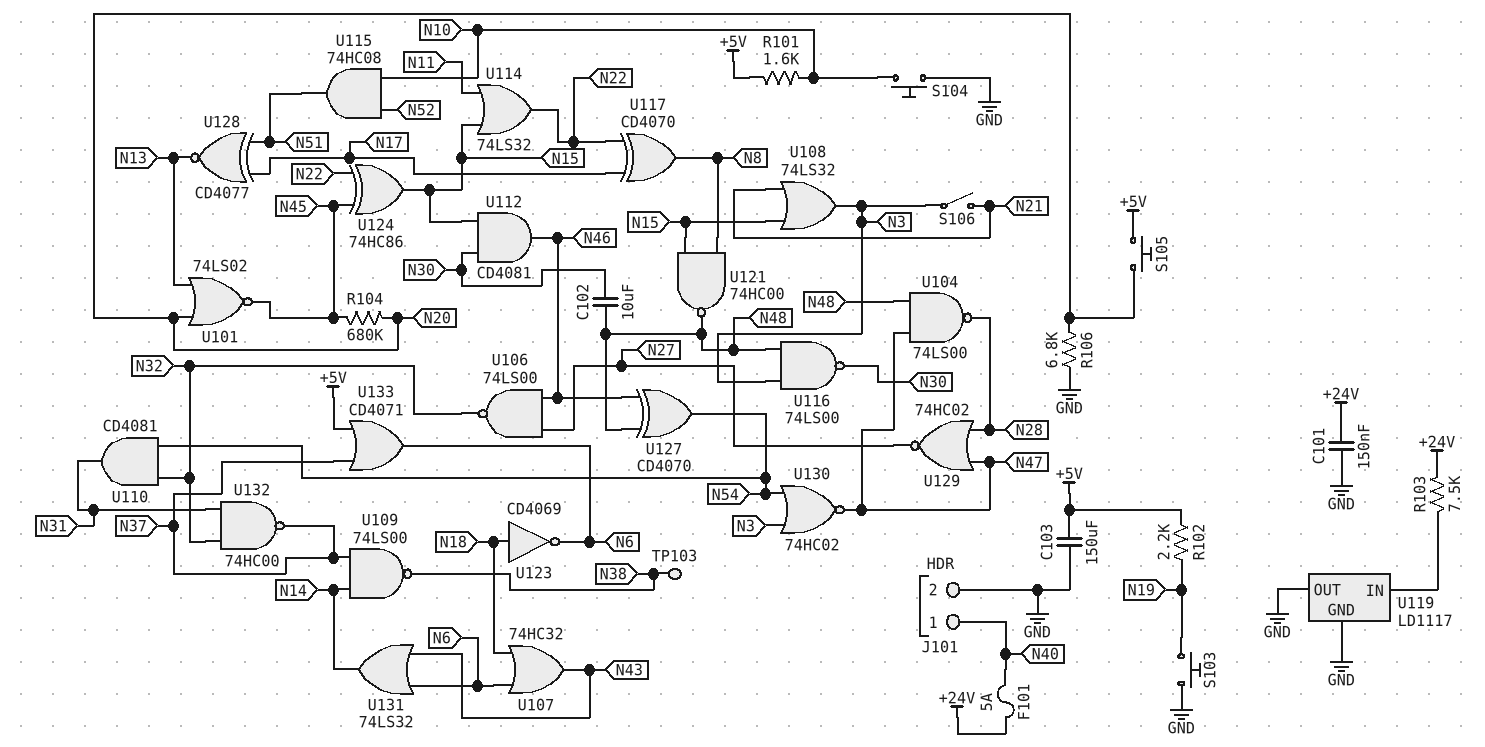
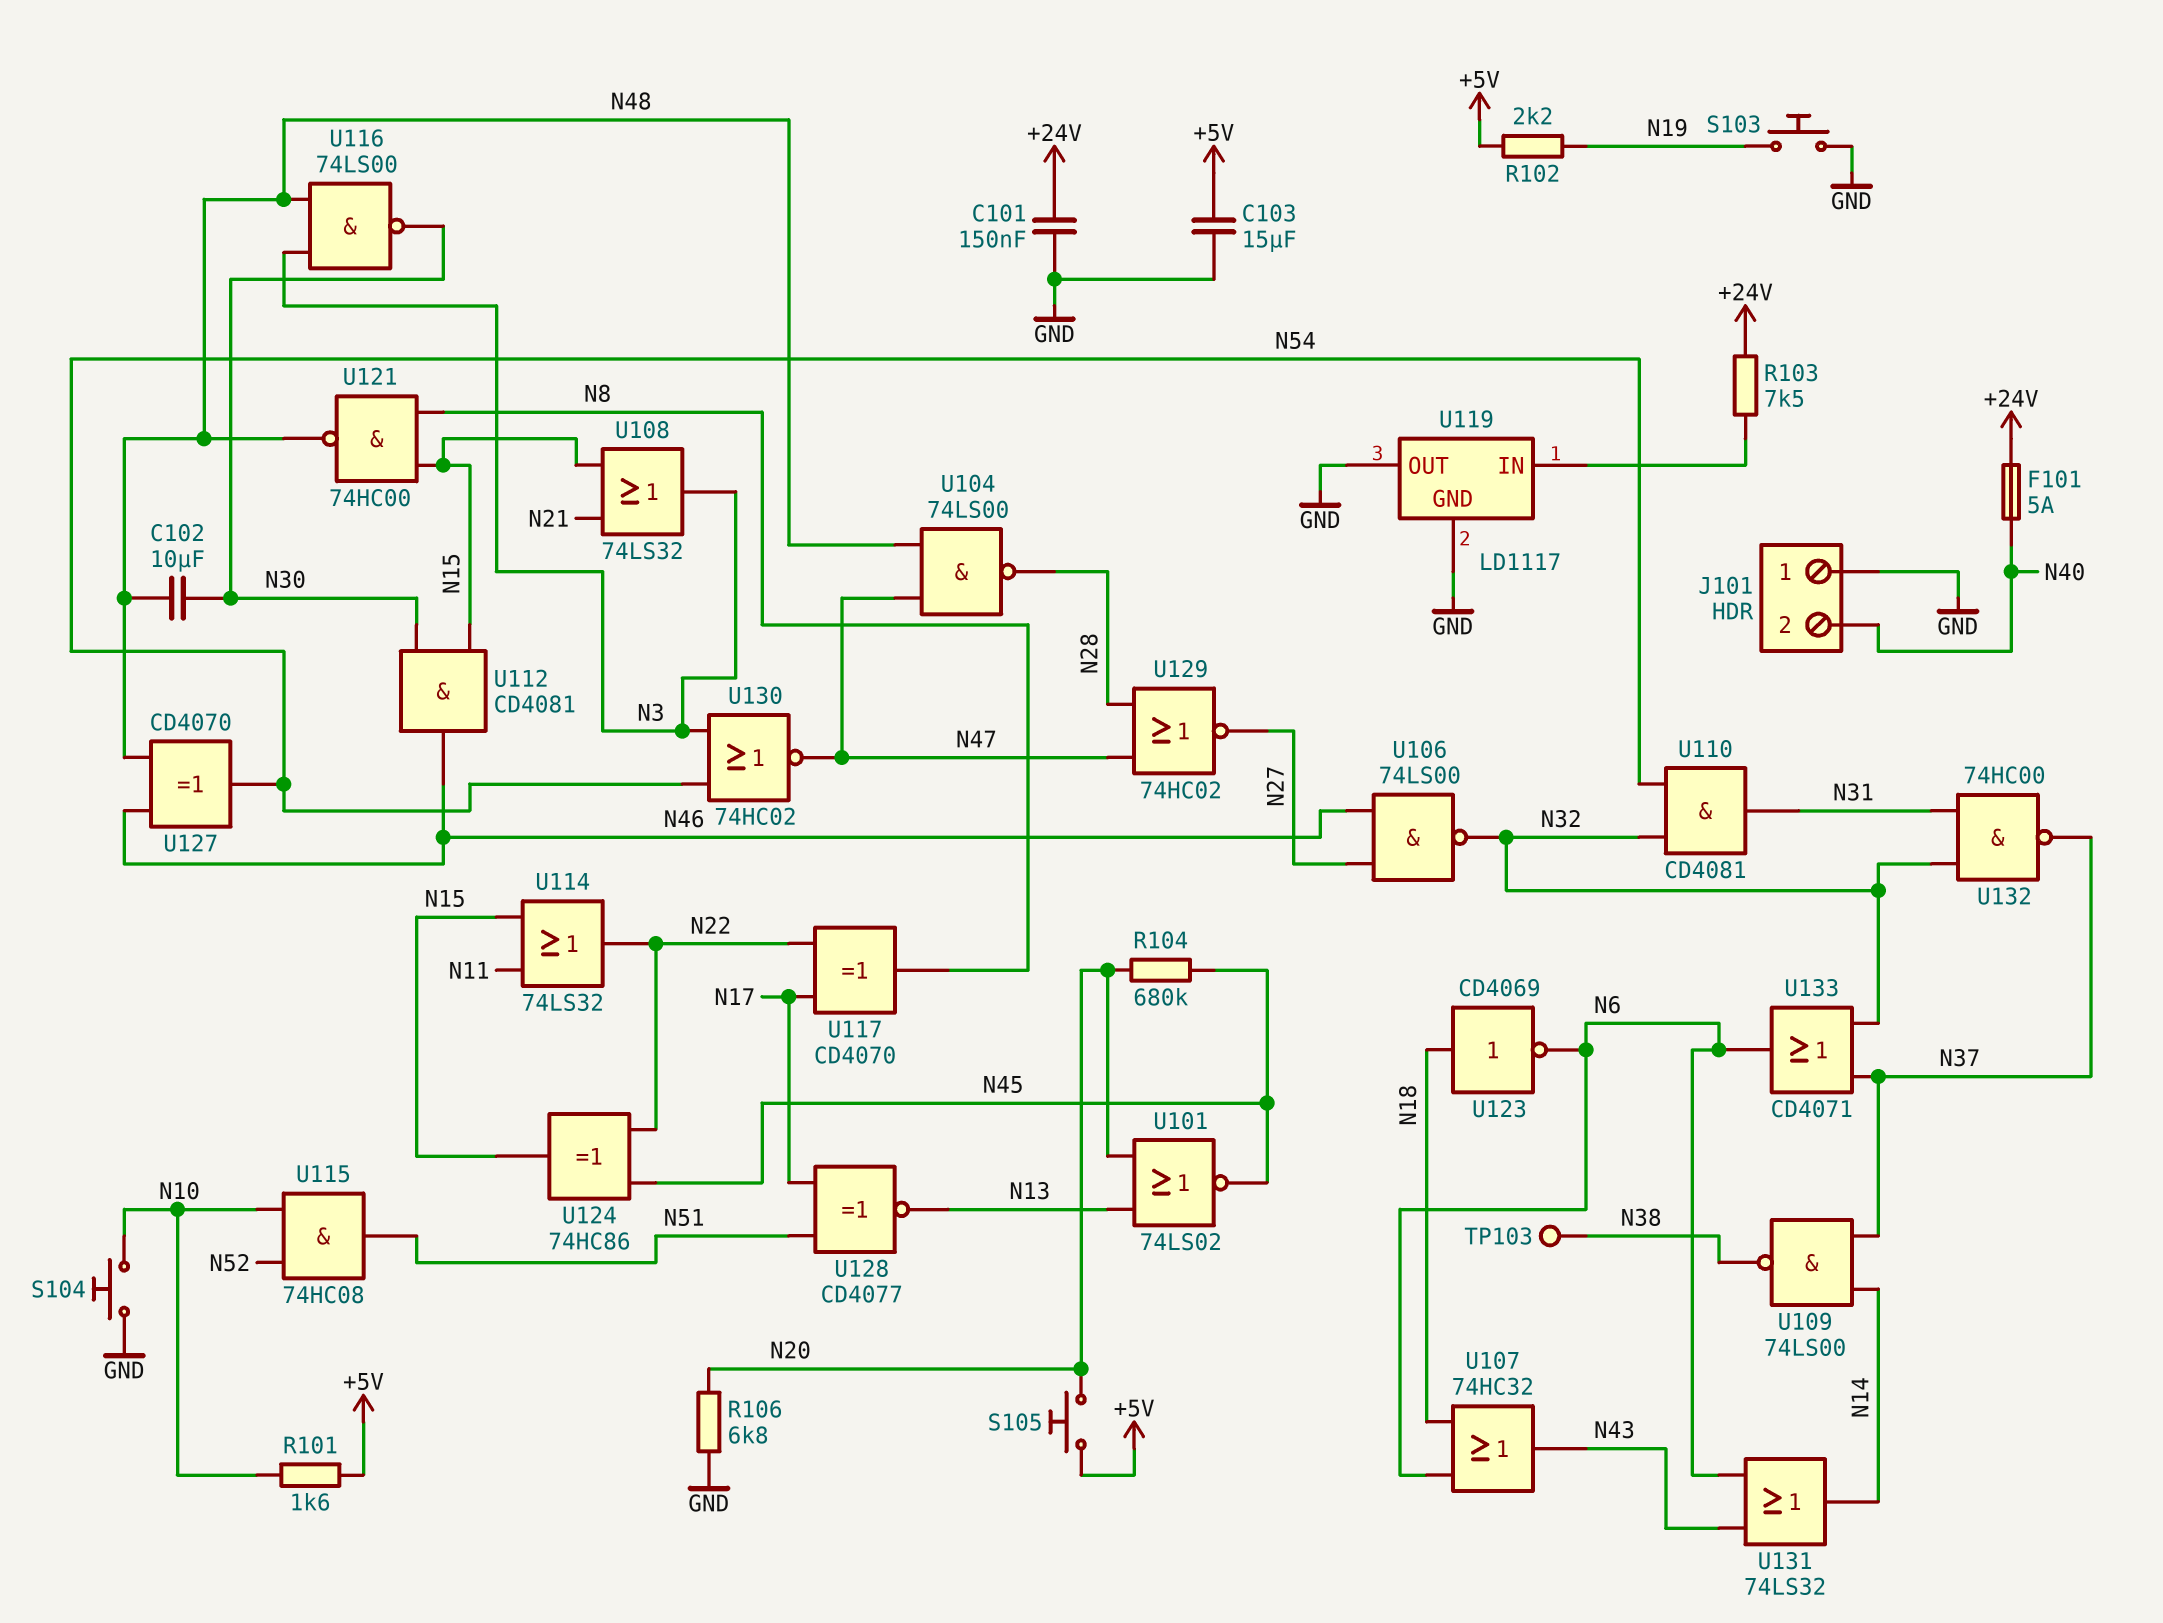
C103: 150uF (+5V, GND) -> 15uF (+5V, GND)
J101 pin 1: N40 -> GND
J101 pin 2: GND -> N40
S106: switch (N3, N21) -> none
U133: OR CD4071 (in +5V, in N37, out N6) -> OR CD4071 (in N32, in N37, out N6)

